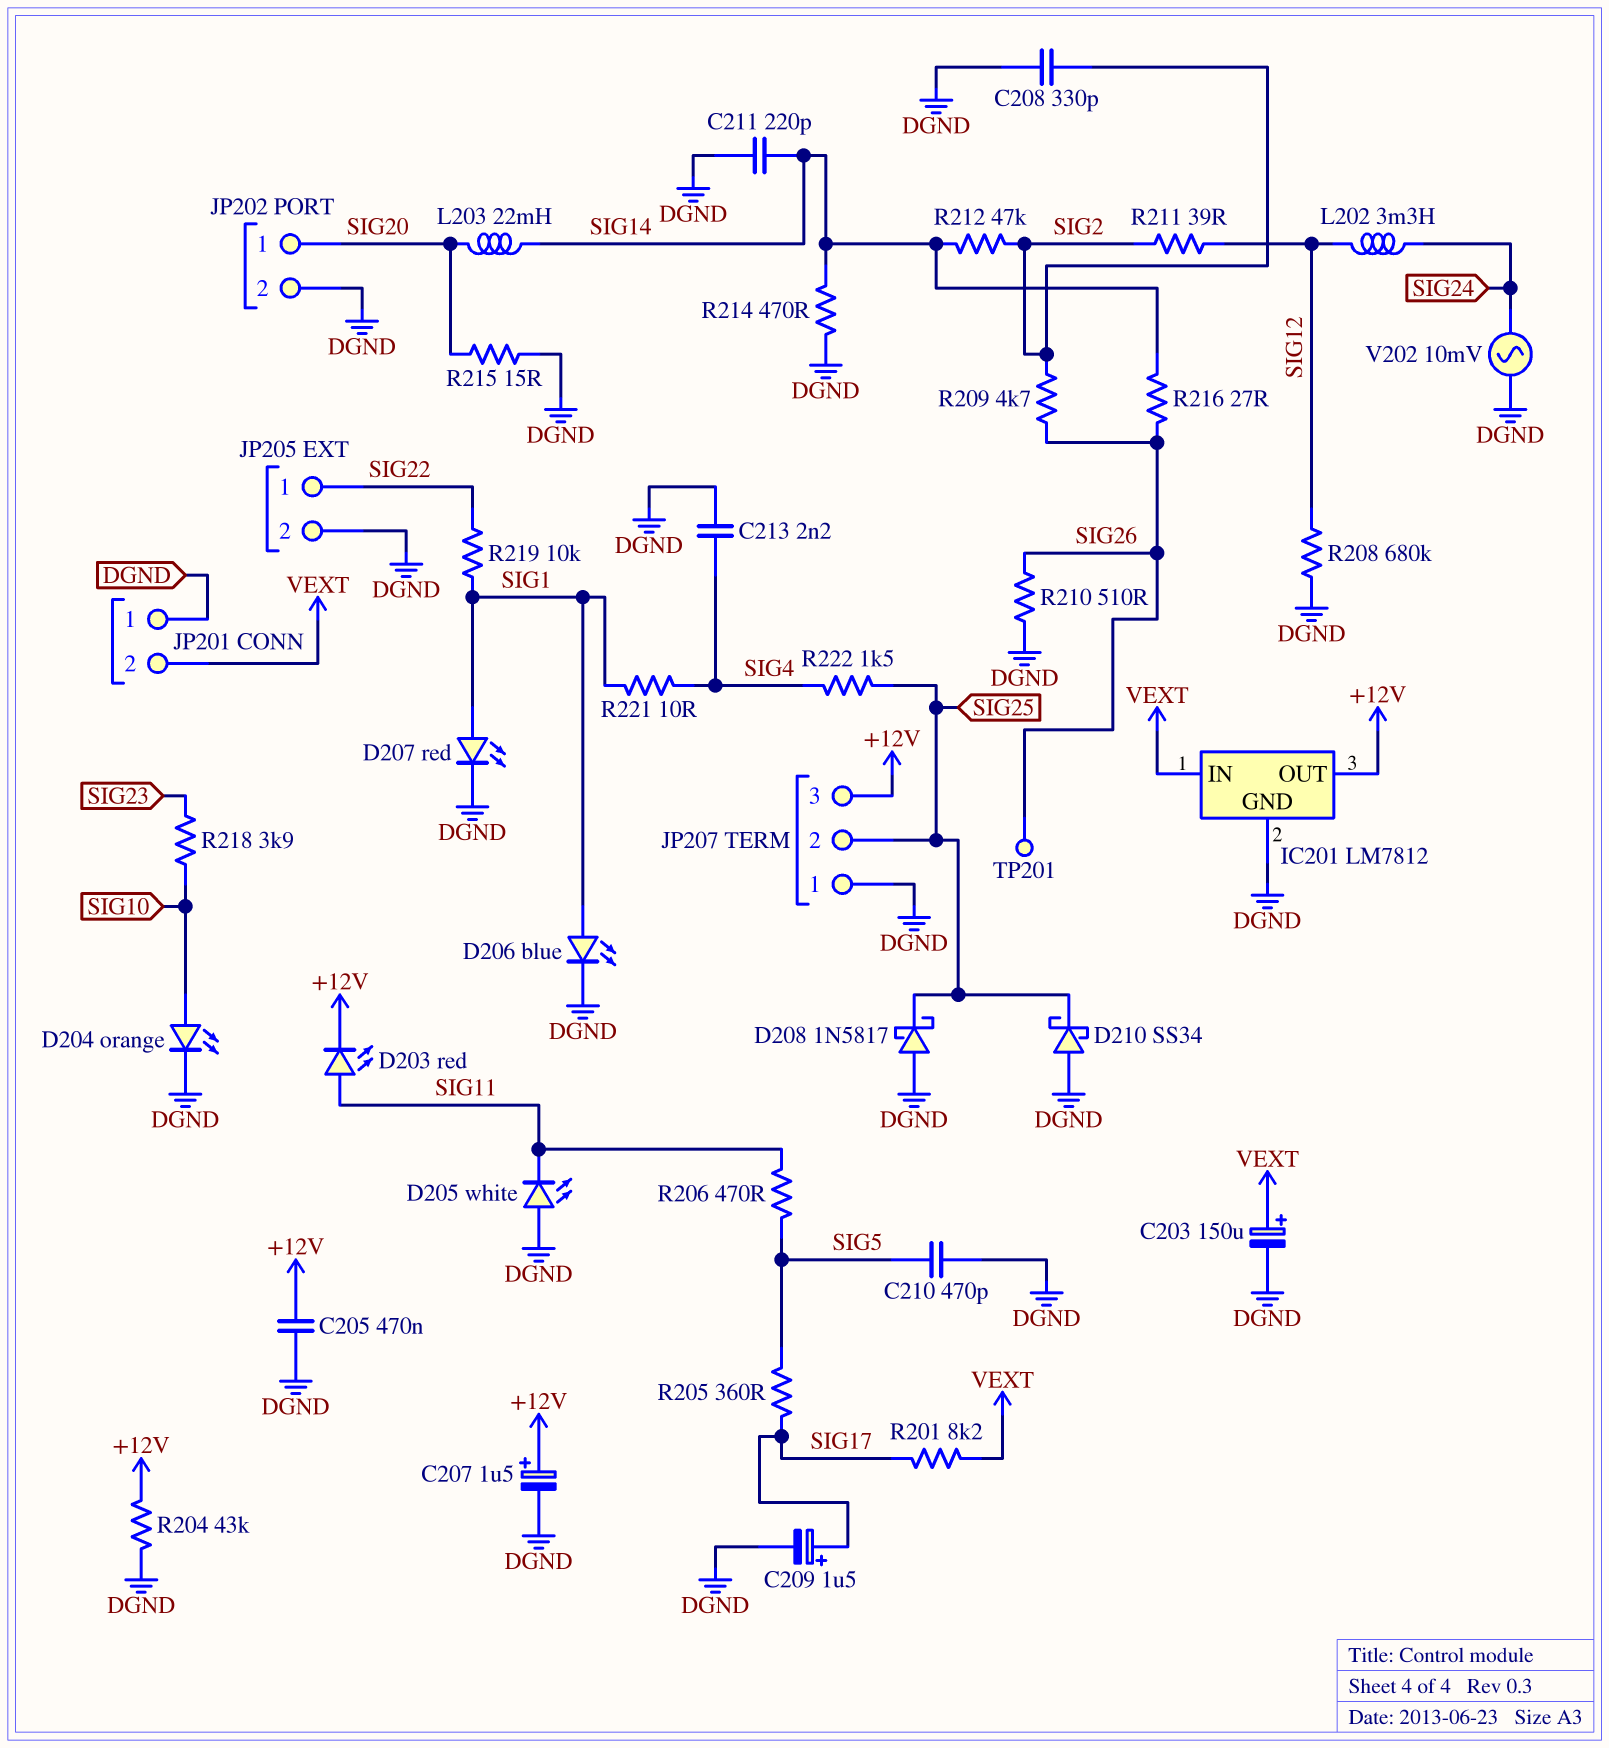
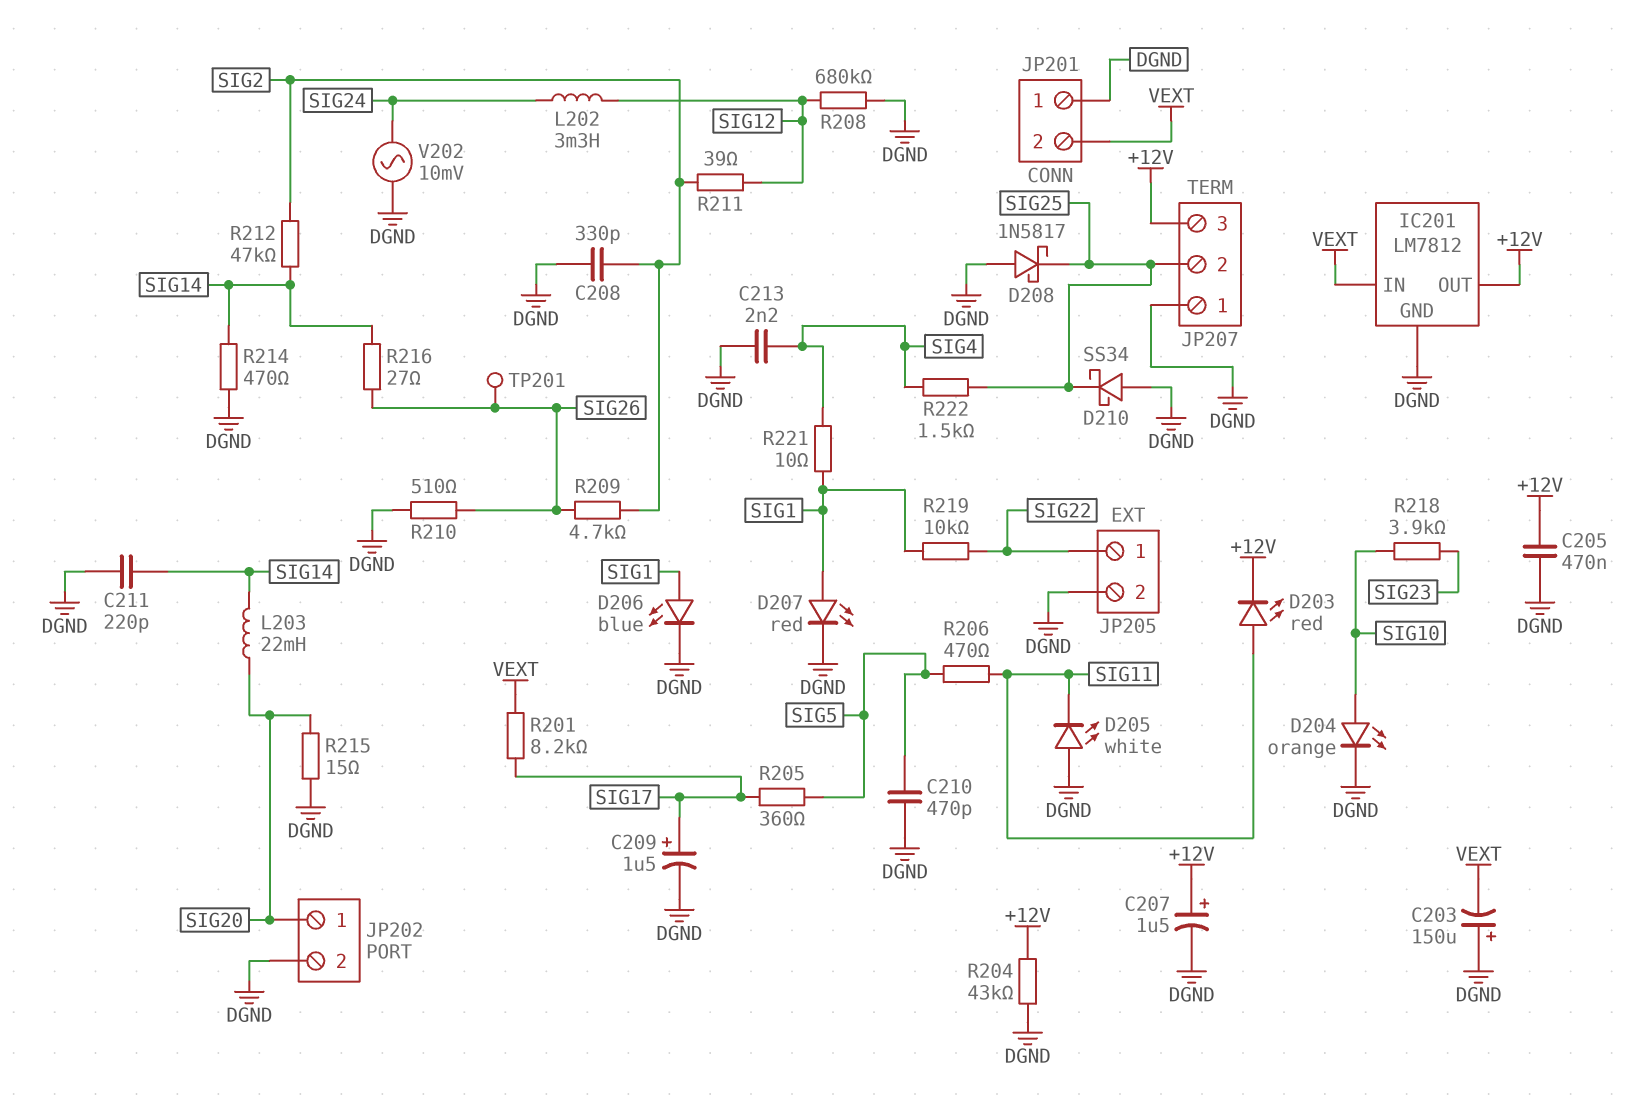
C203: 150uF (plus VEXT, minus DGND) -> 150uF (plus DGND, minus VEXT)

